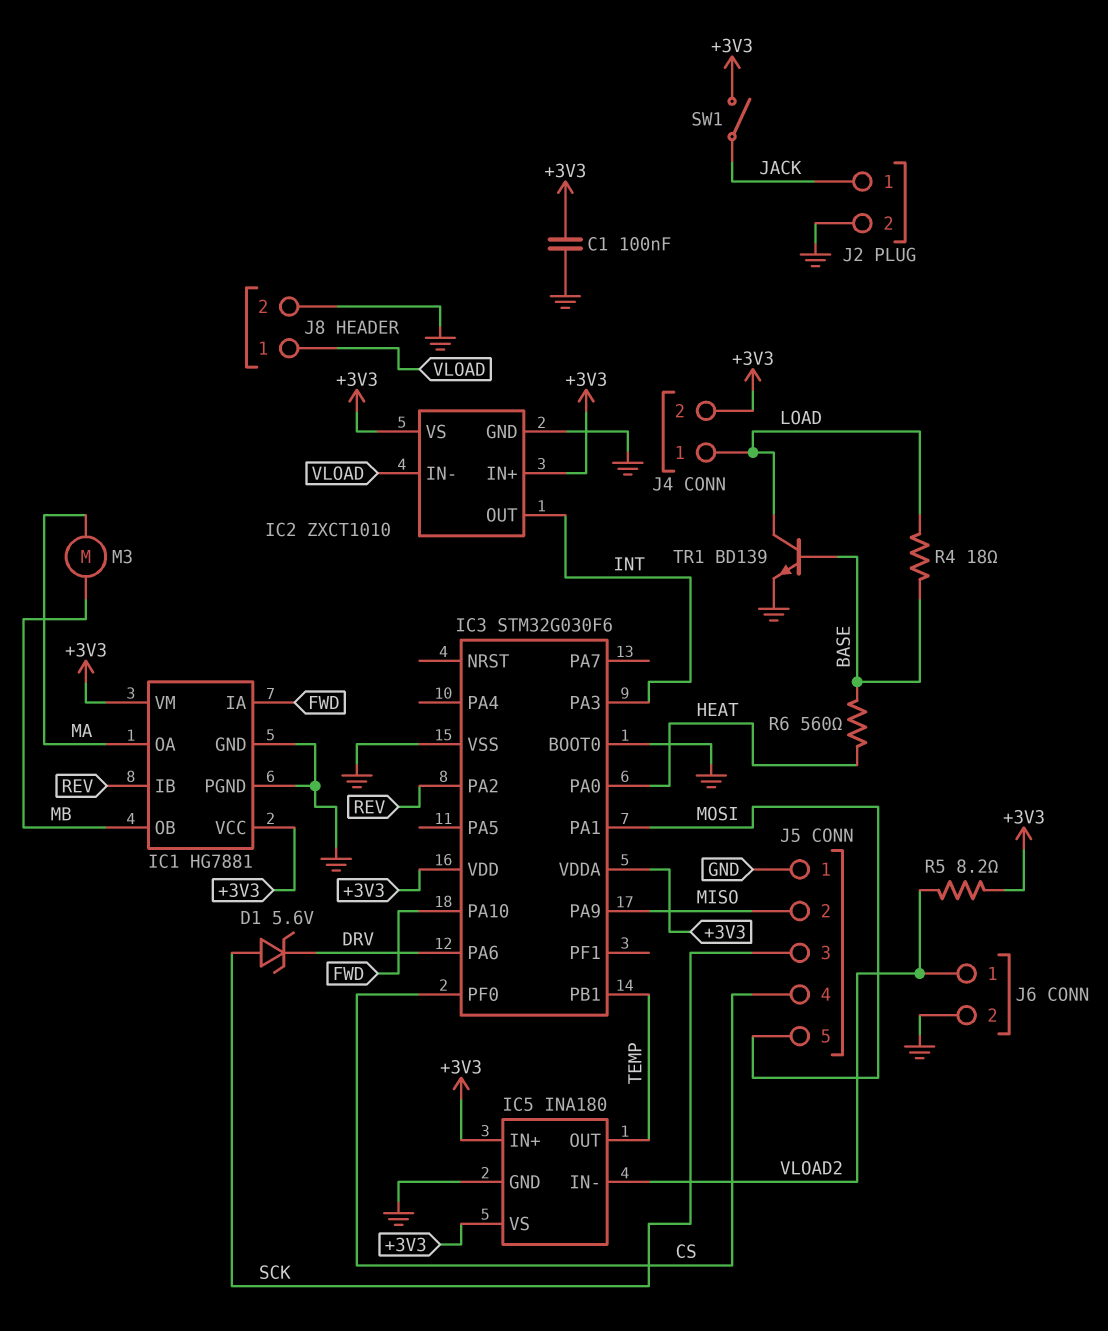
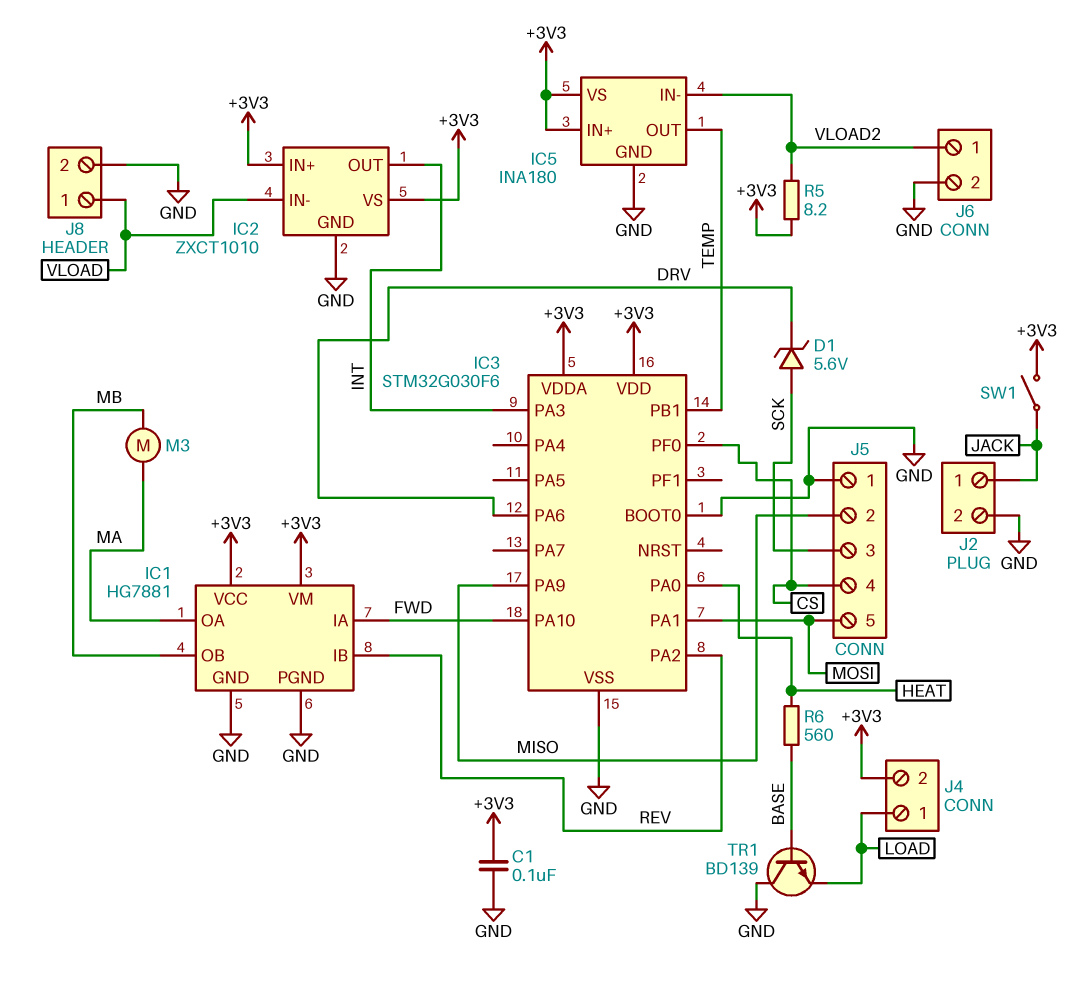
R4: 18 (BASE, LOAD) -> none
TR1: NPN BD139 (B BASE, C LOAD, E GND) -> NPN BD139 (B BASE, C GND, E LOAD)

